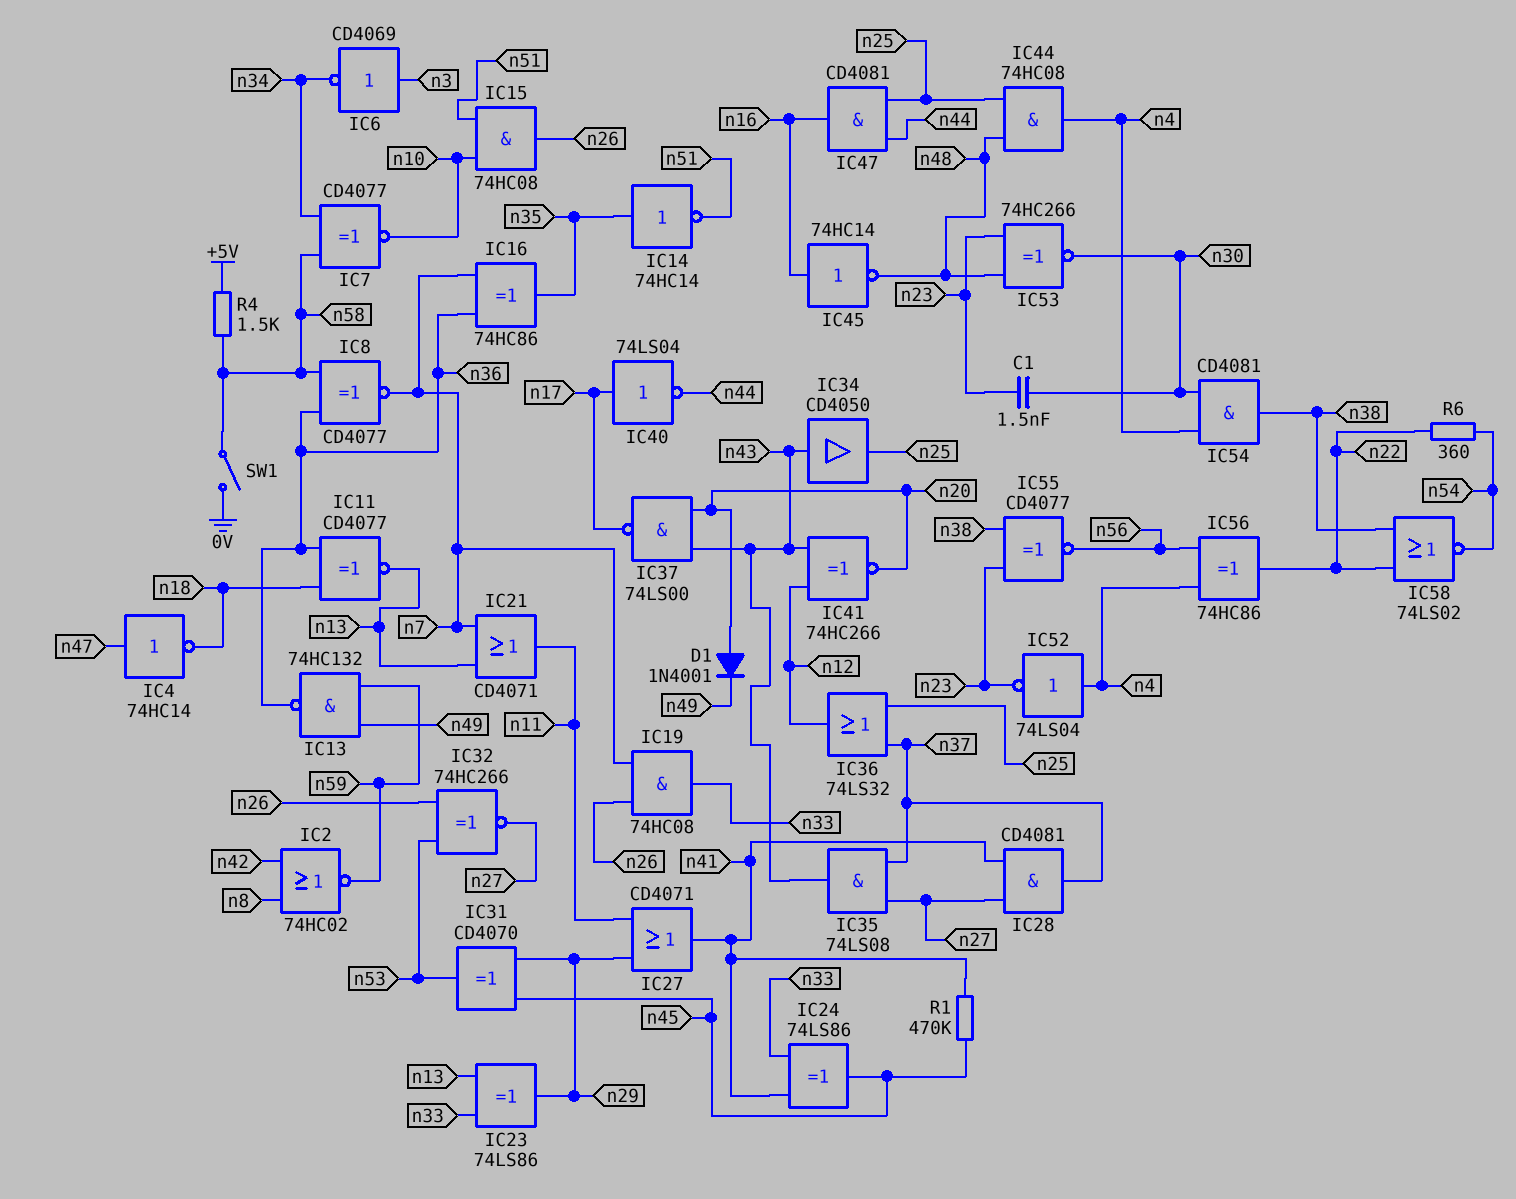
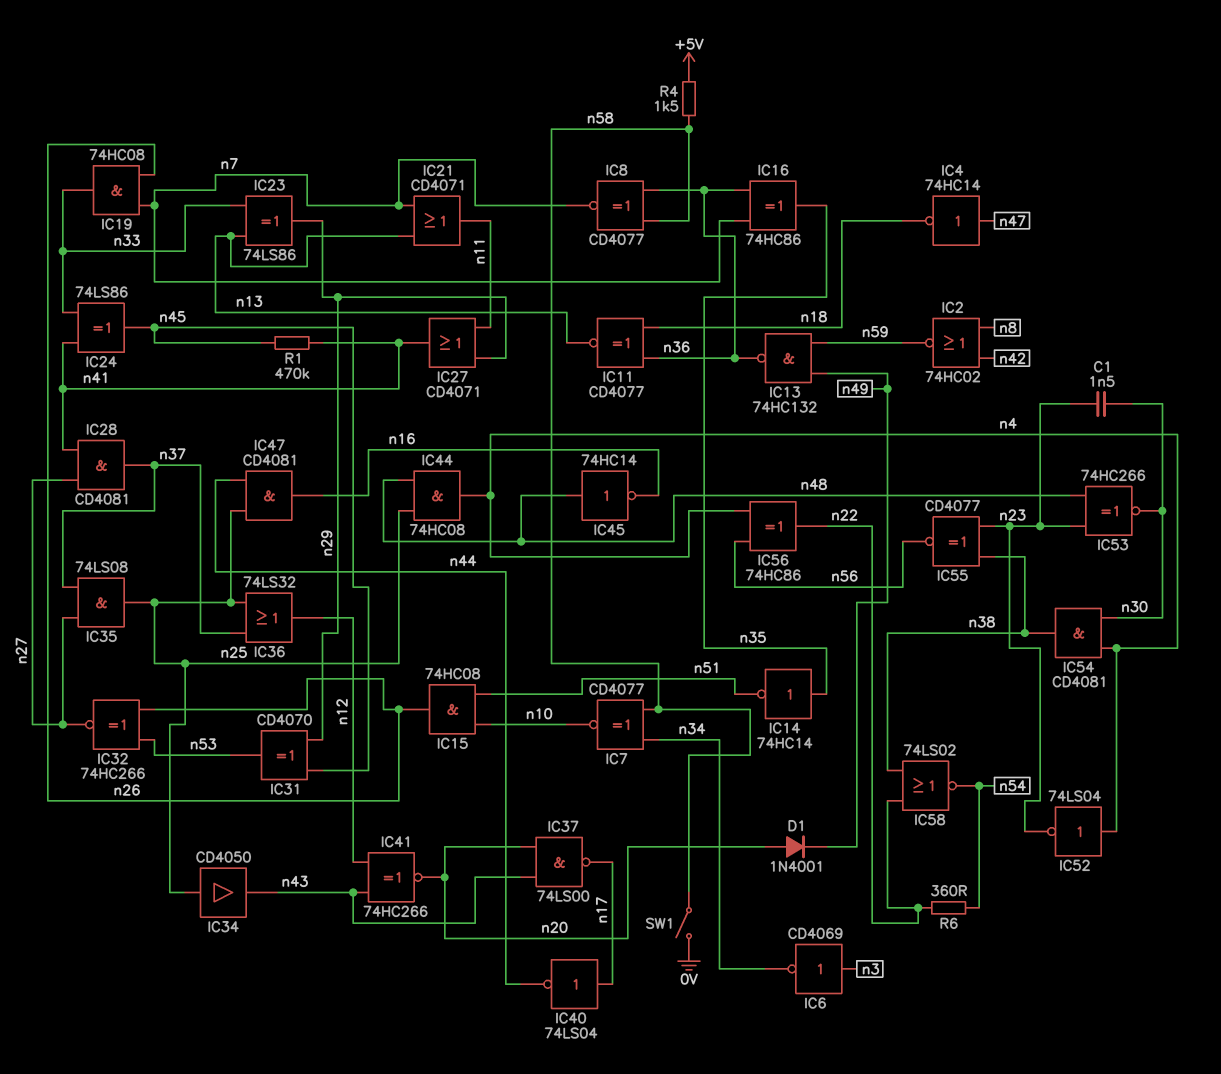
IC34: buffer CD4050 (in n43, out n25) -> buffer CD4050 (in n25, out n43)
IC35: AND 74LS08 (in n27, in n37, out n43) -> AND 74LS08 (in n27, in n37, out n25)
IC45: NOT 74HC14 (in n16, out n48) -> NOT 74HC14 (in n48, out n16)

